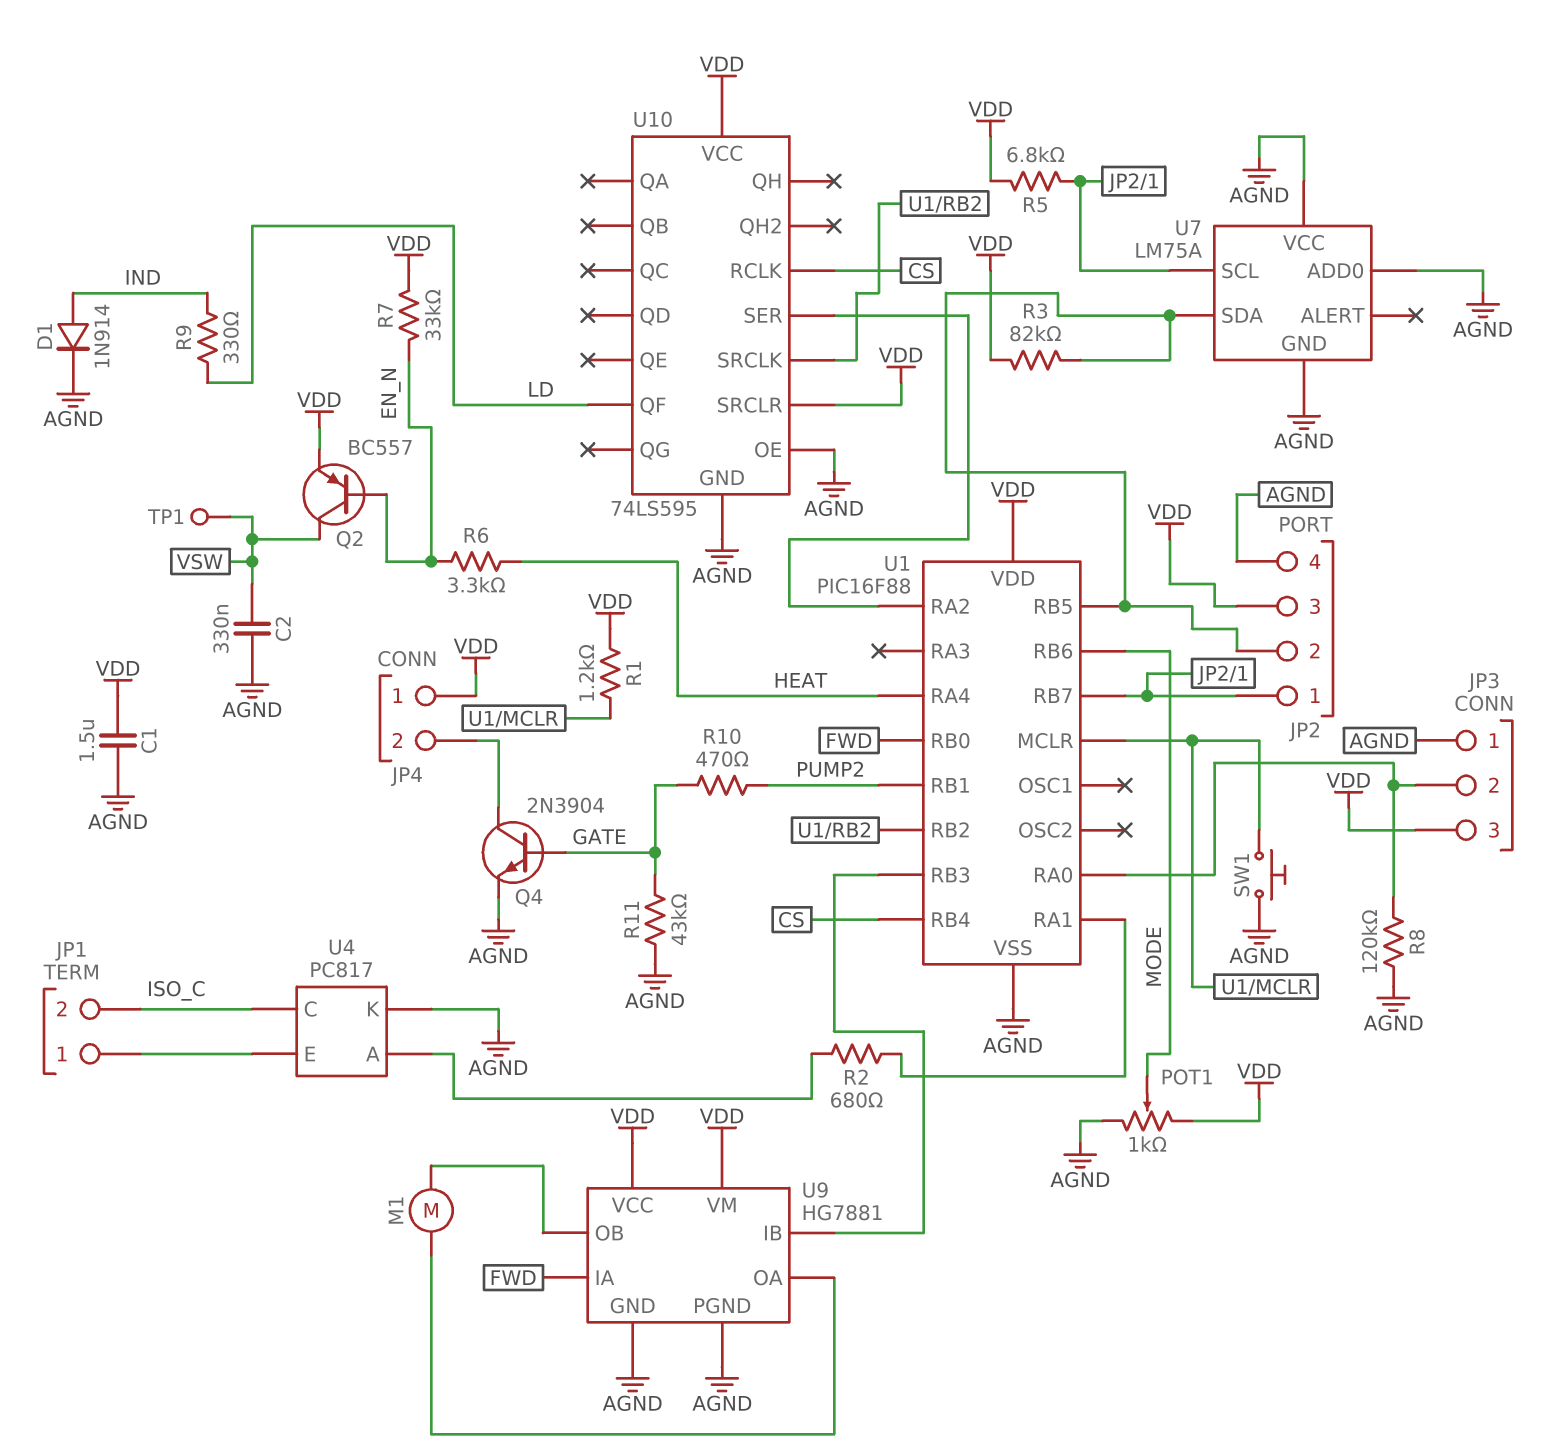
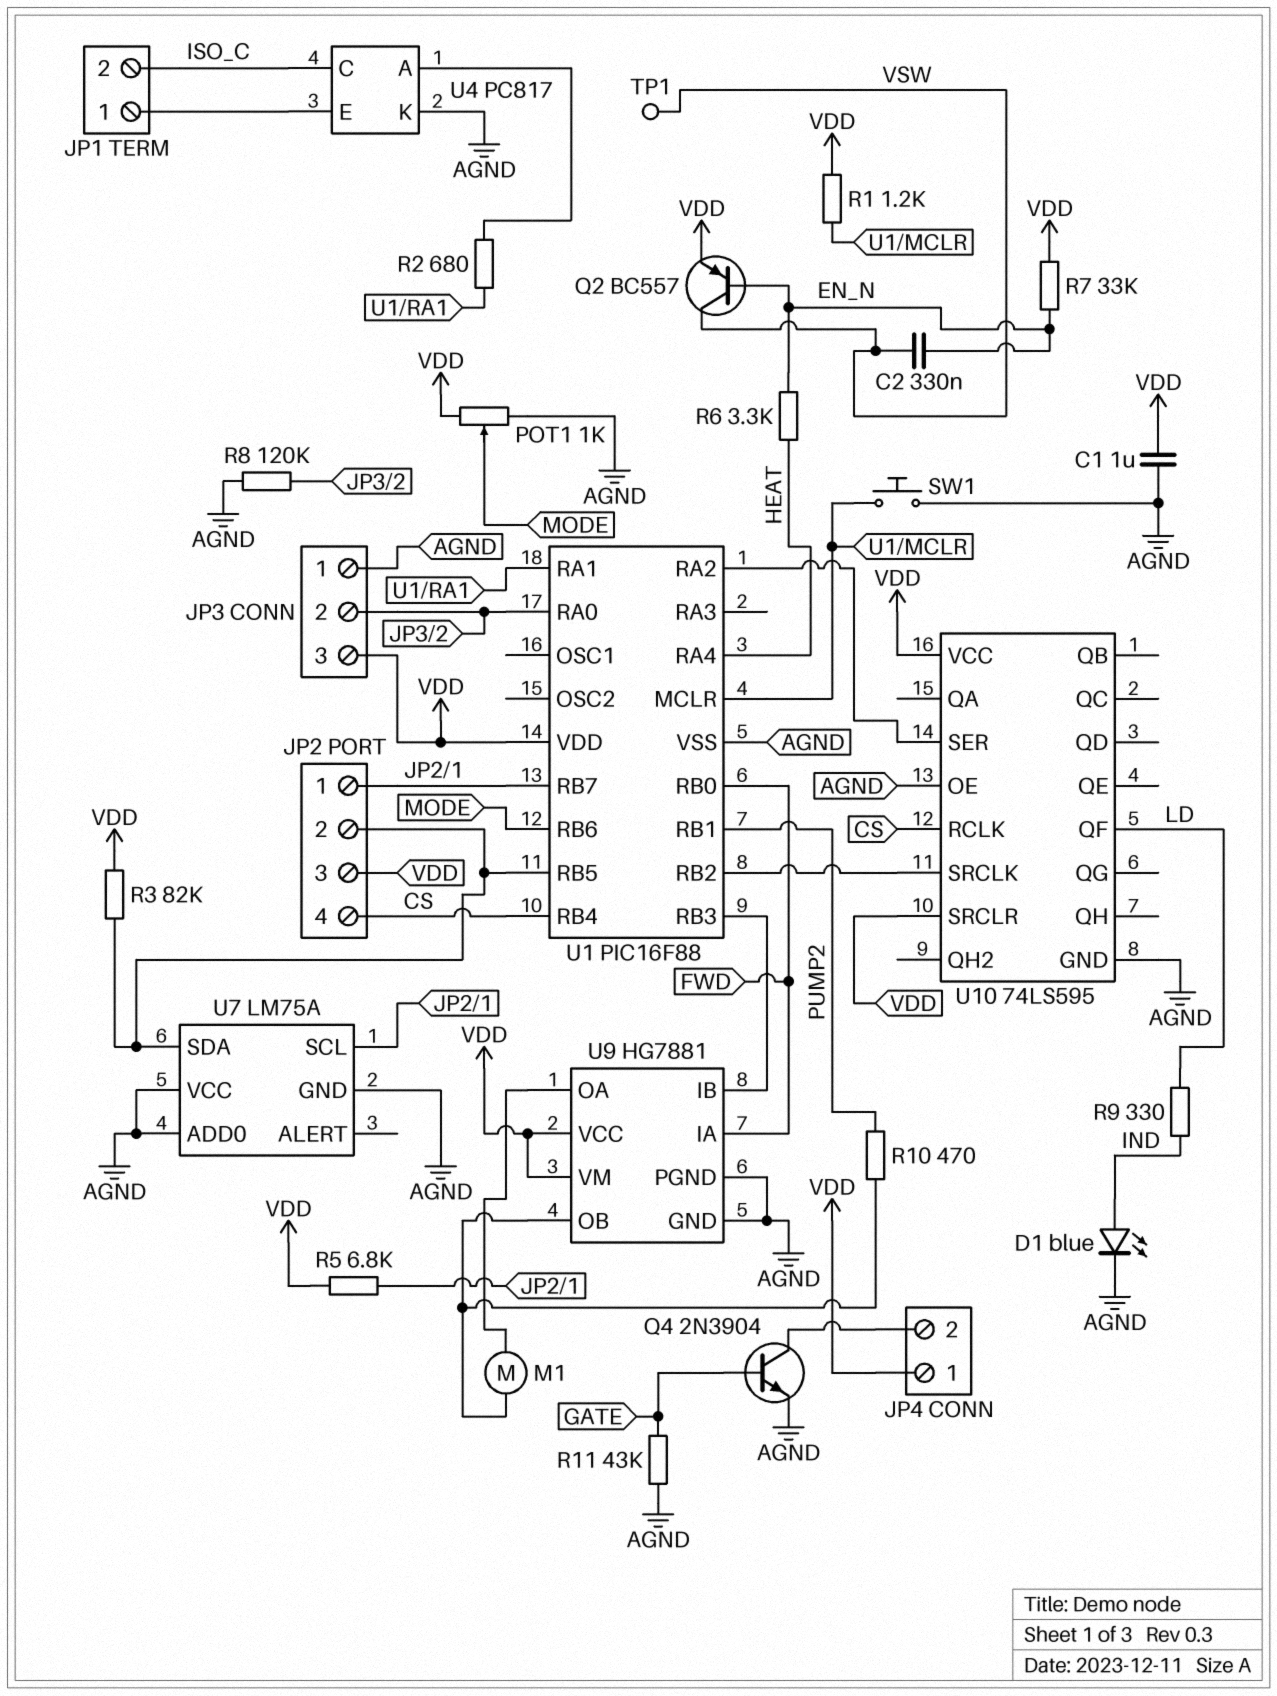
C1: 1.5uF (AGND, VDD) -> 1uF (AGND, VDD)
C2: 330nF (AGND, VSW) -> 330nF (EN_N, VSW)
D1: diode 1N914 (A IND, K AGND) -> LED blue (A IND, K AGND)
JP2 pin 4: AGND -> CS
R10: 470 (GATE, PUMP2) -> 470 (PUMP2, U9/OB)

